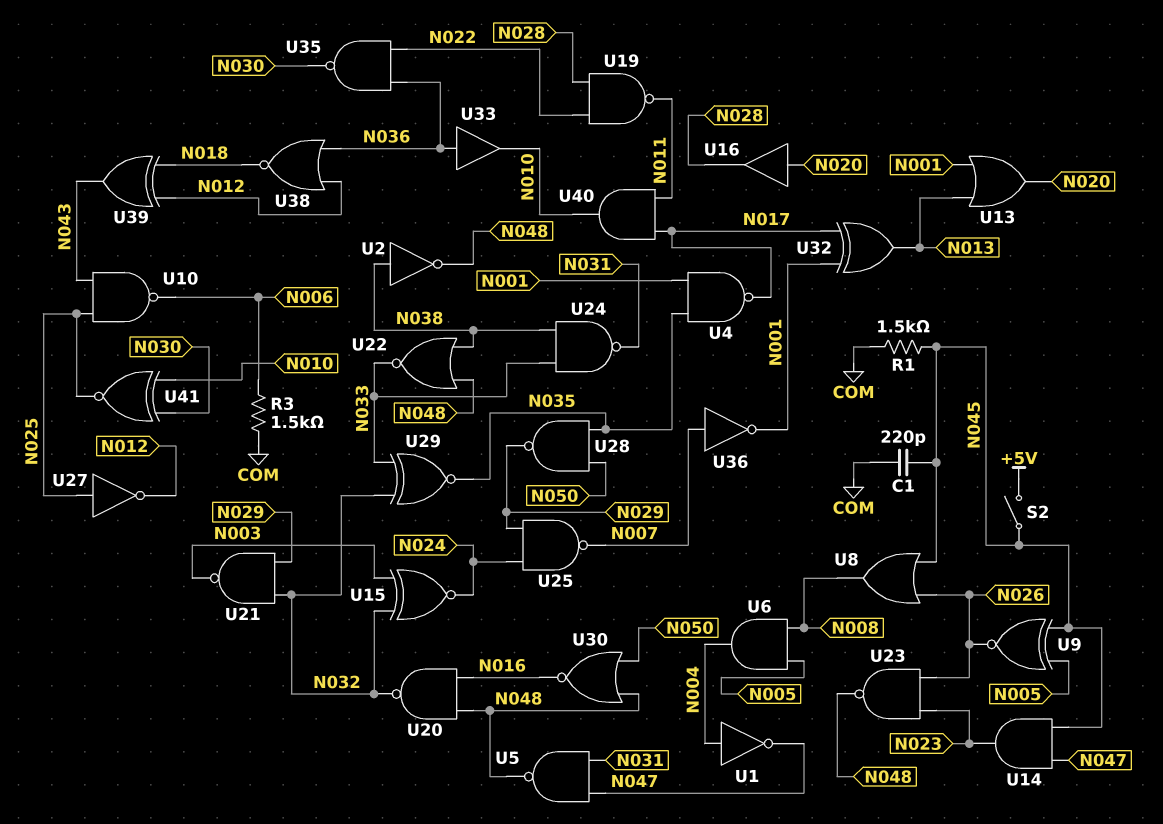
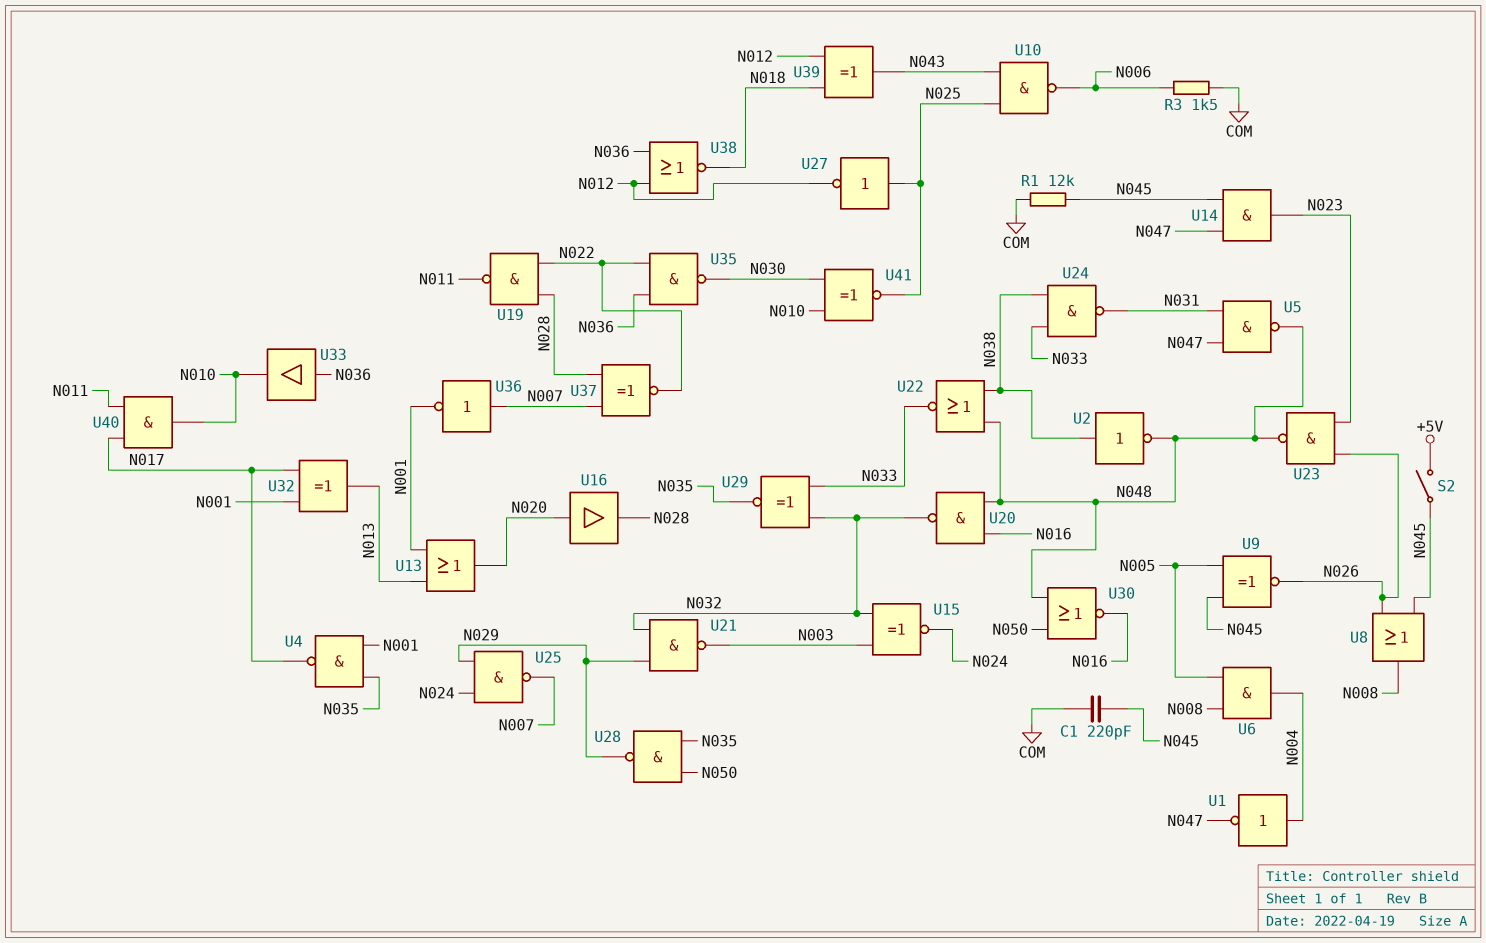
R1: 1.5k (COM, N045) -> 12k (COM, N045)
U37: none -> XNOR (in N007, in N028, out N022)

